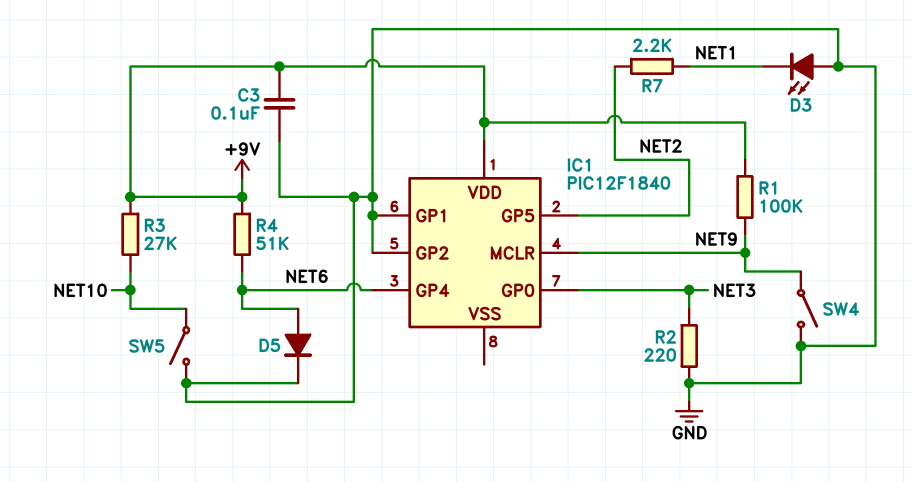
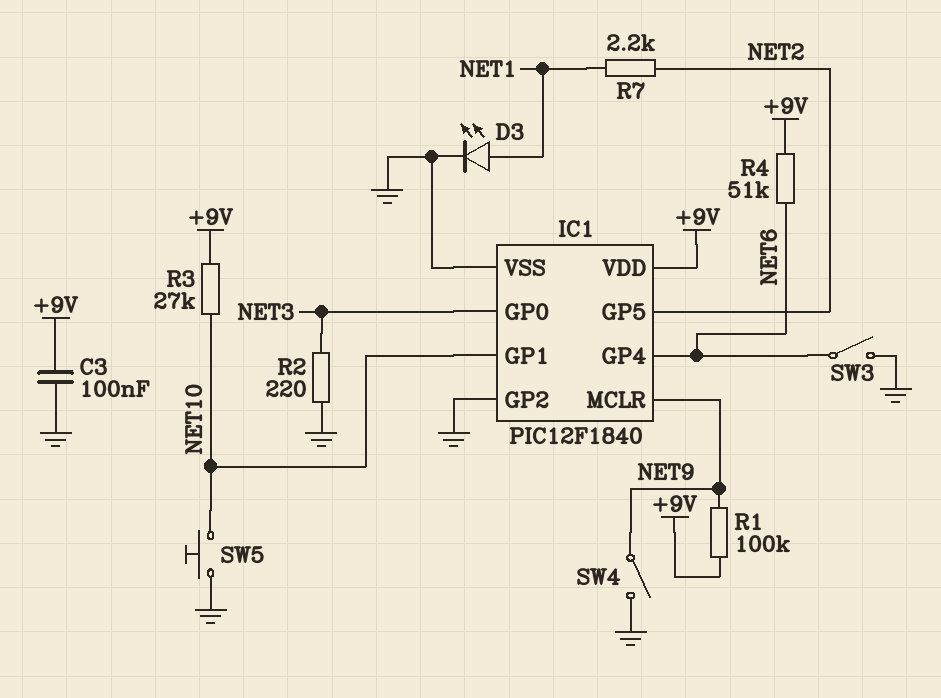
D3: LED (A GND, K NET1) -> LED (A NET1, K GND)
D5: diode (A NET6, K GND) -> none
IC1 pin GP1: GND -> NET10
IC1 pin VSS: none -> GND
SW3: none -> switch (GND, NET6)
SW5: switch (GND, NET10) -> button (GND, NET10)

